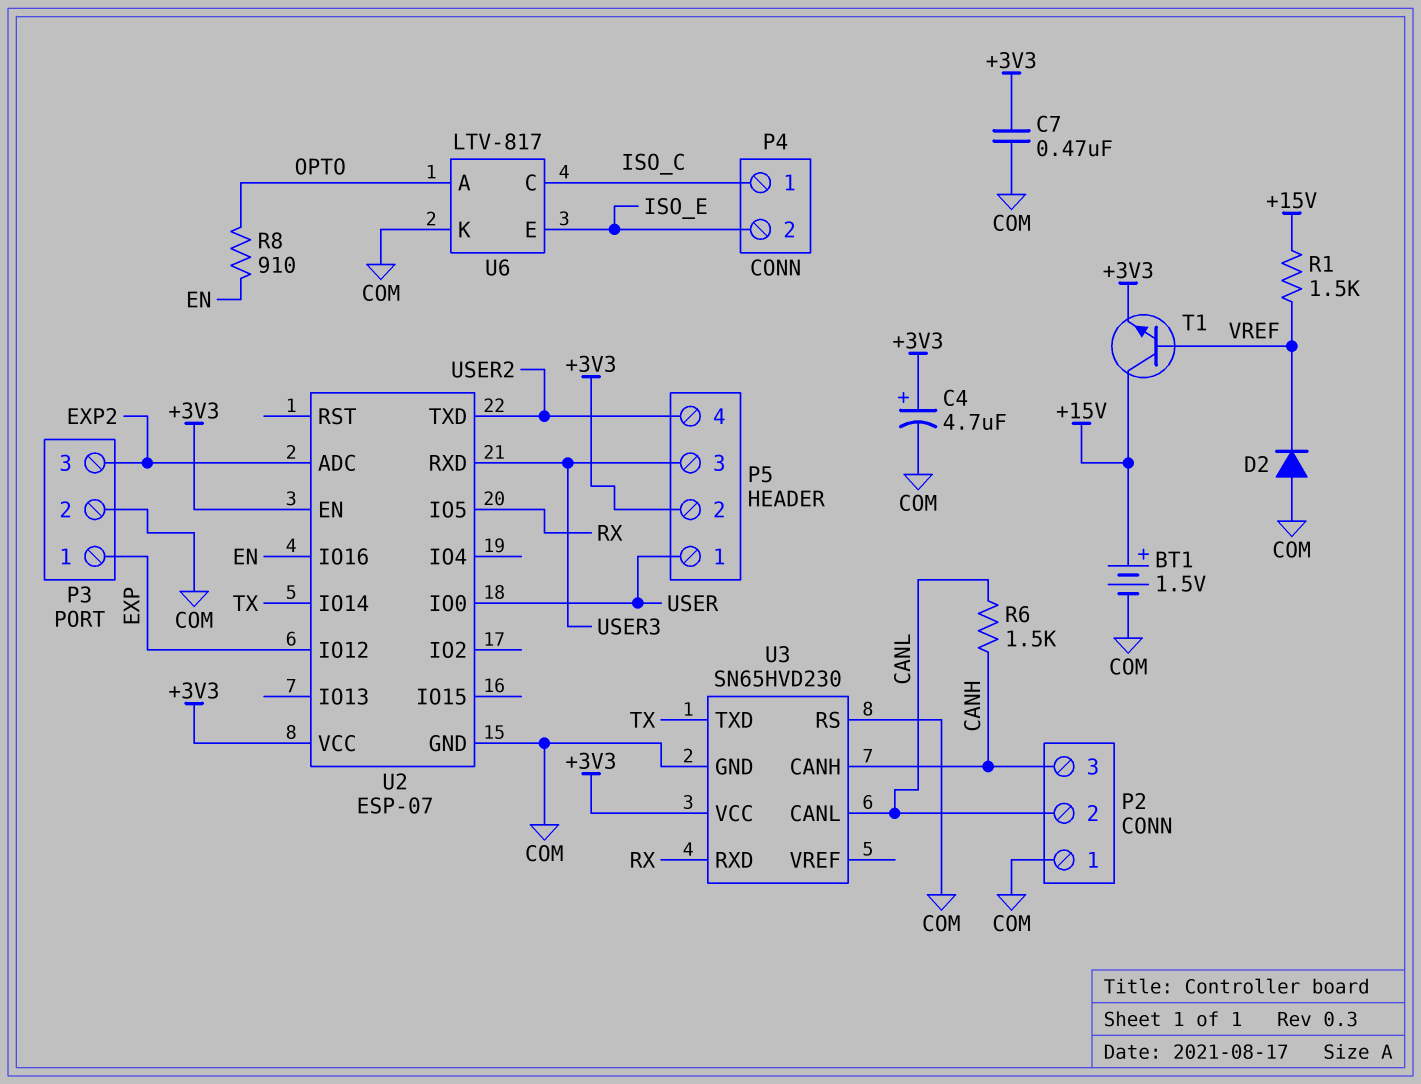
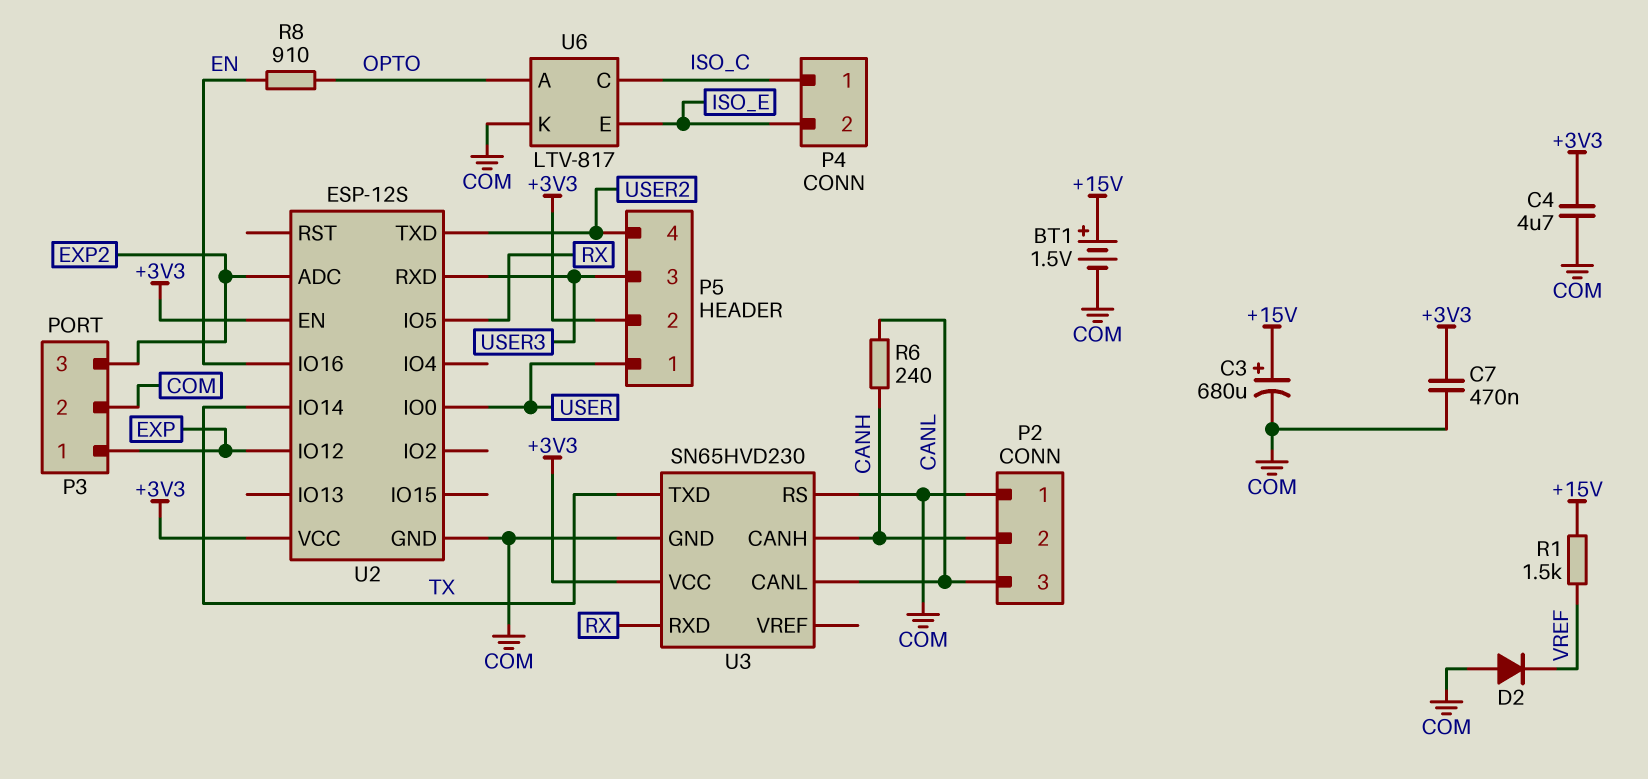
C3: none -> 680uF (plus +15V, minus COM)
C4: 4.7uF (plus +3V3, minus COM) -> 4.7uF (+3V3, COM)
P2 pin 2: CANL -> CANH
P2 pin 3: CANH -> CANL
R6: 1.5k (CANH, CANL) -> 240 (CANH, CANL)
T1: NPN (B VREF, C +15V, E +3V3) -> none
U2: ESP-07 -> ESP-12S

